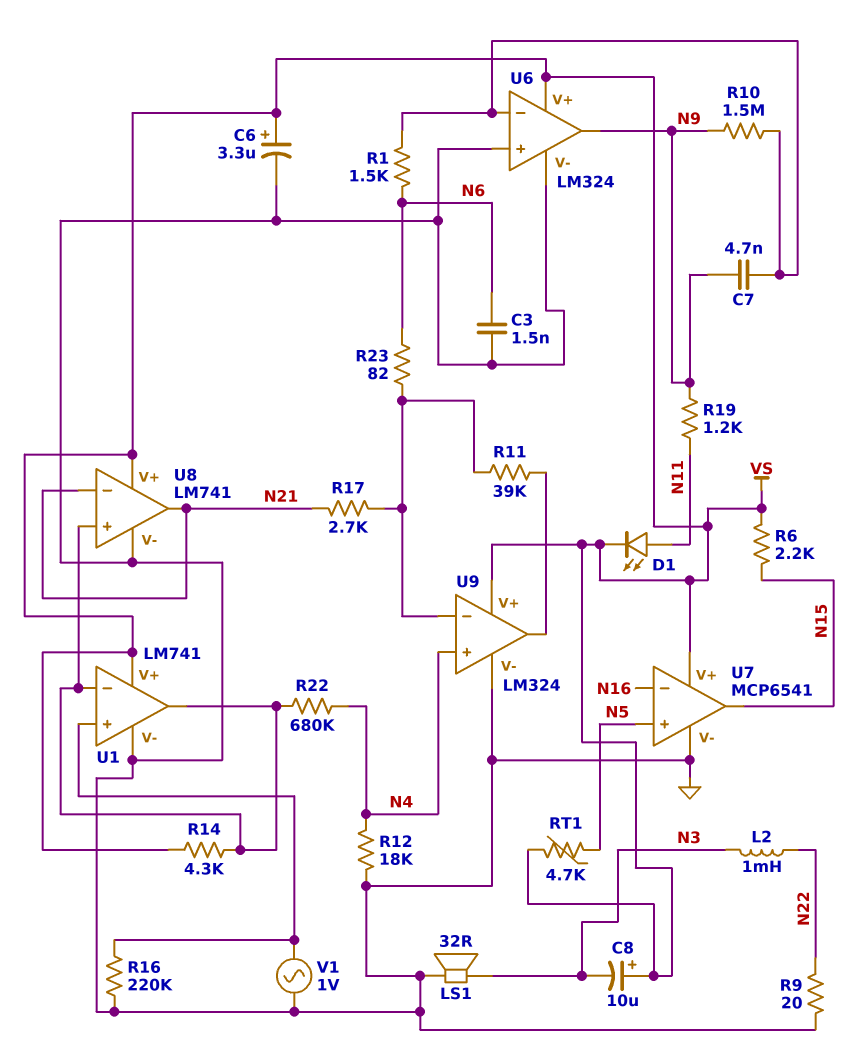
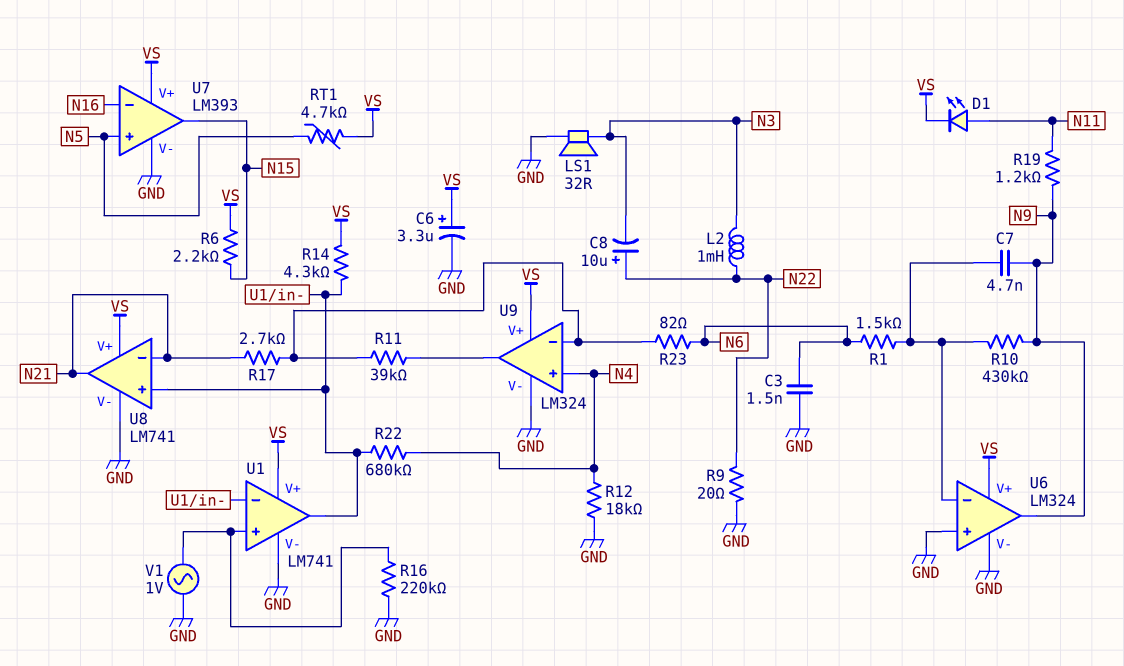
C8: 10uF (plus VS, minus N3) -> 10uF (plus N22, minus N3)
R10: 1.5M (N9, U6/in-) -> 430k (N9, U6/in-)
U7: MCP6541 -> LM393

